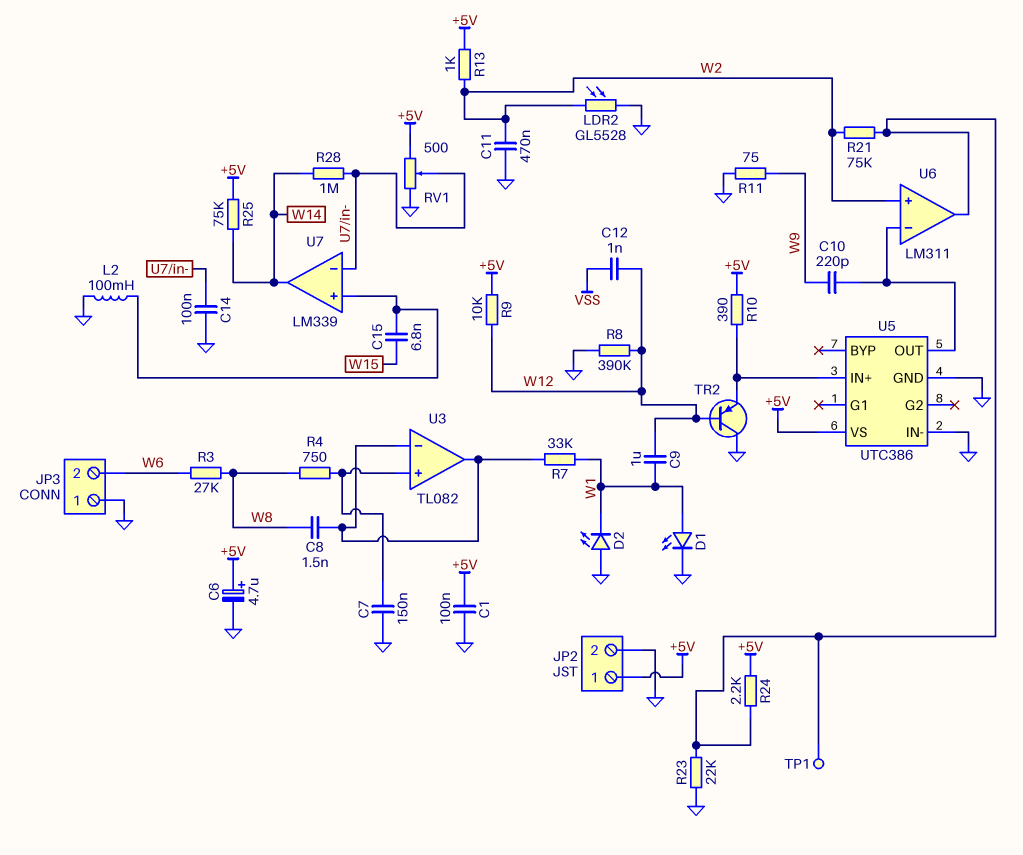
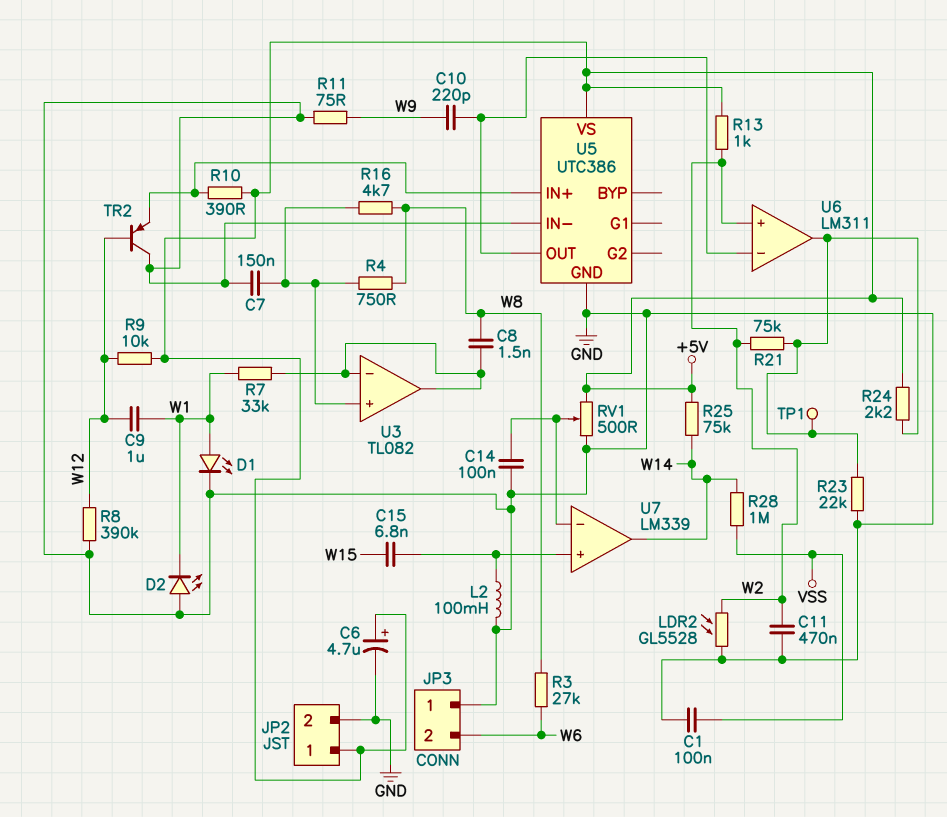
C1: 100nF (+5V, GND) -> 100nF (GND, VSS)
C12: 1nF (VSS, W12) -> none
R16: none -> 4.7k (U3/in+, W8)
R28: 1M (U7/in-, W14) -> 1M (VSS, W14)

